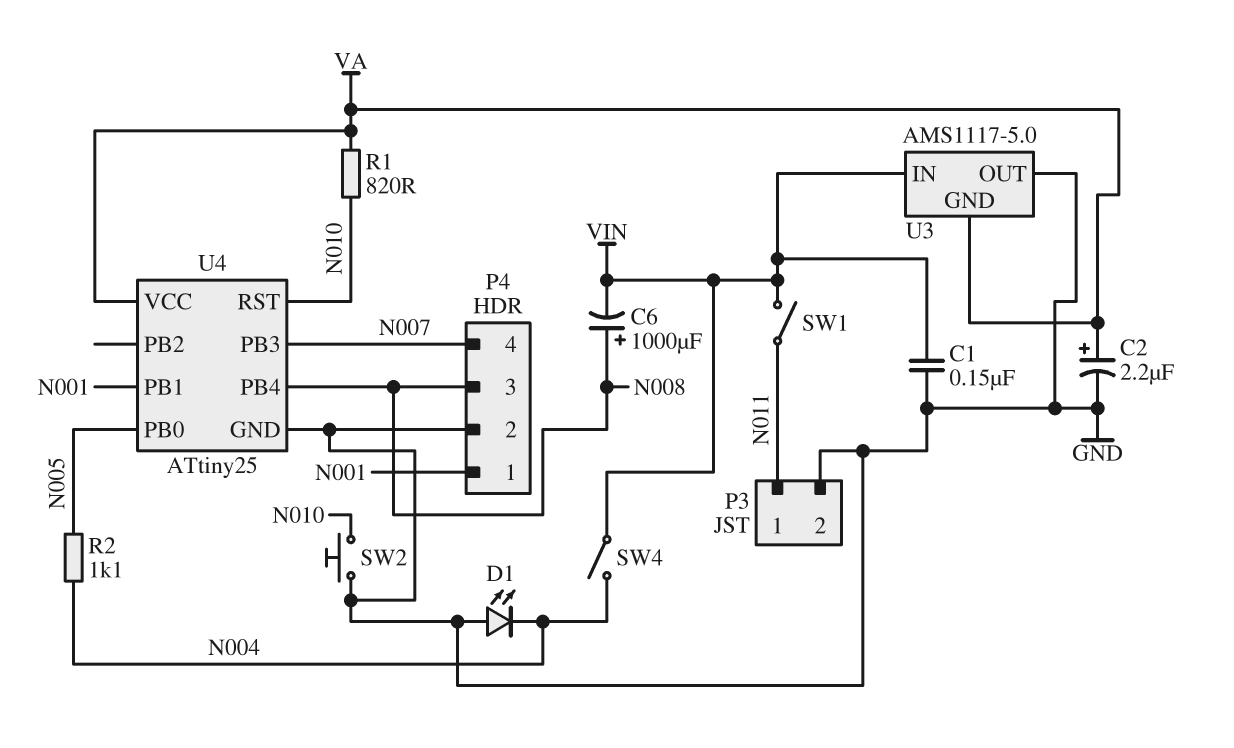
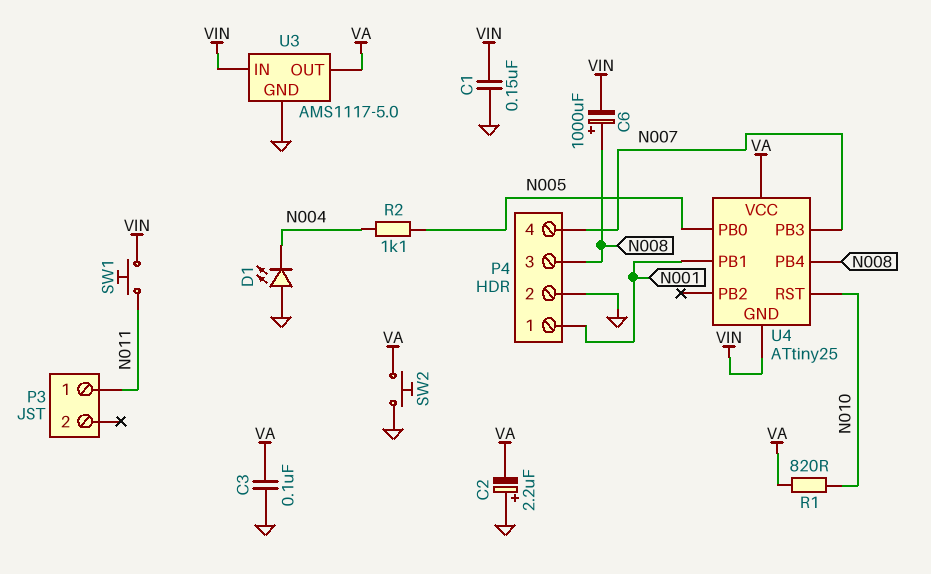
C2: 2.2uF (plus VA, minus GND) -> 2.2uF (plus GND, minus VA)
C3: none -> 100nF (GND, VA)
P3 pin 2: GND -> none
SW1: switch (N011, VIN) -> button (N011, VIN)
SW2: button (GND, N010) -> button (GND, VA)
SW4: switch (N004, VIN) -> none
U3 pin GND: VA -> GND
U3 pin OUT: GND -> VA
U4 pin GND: GND -> VIN

